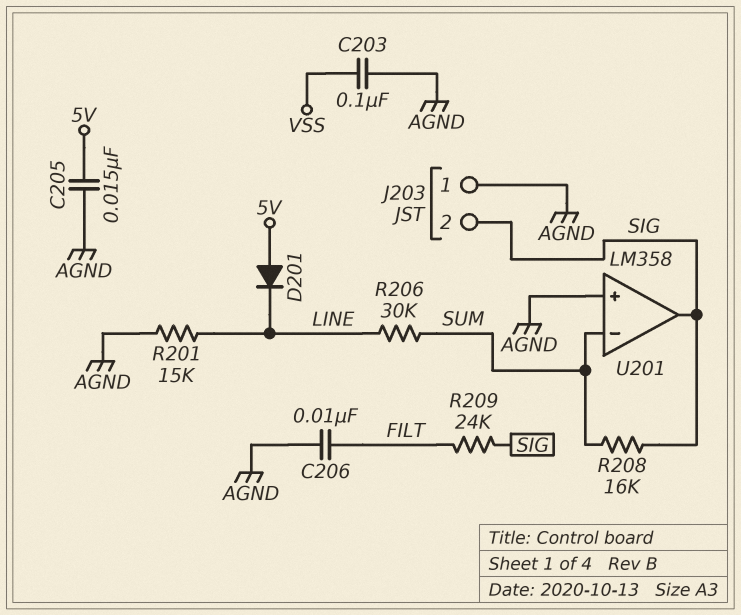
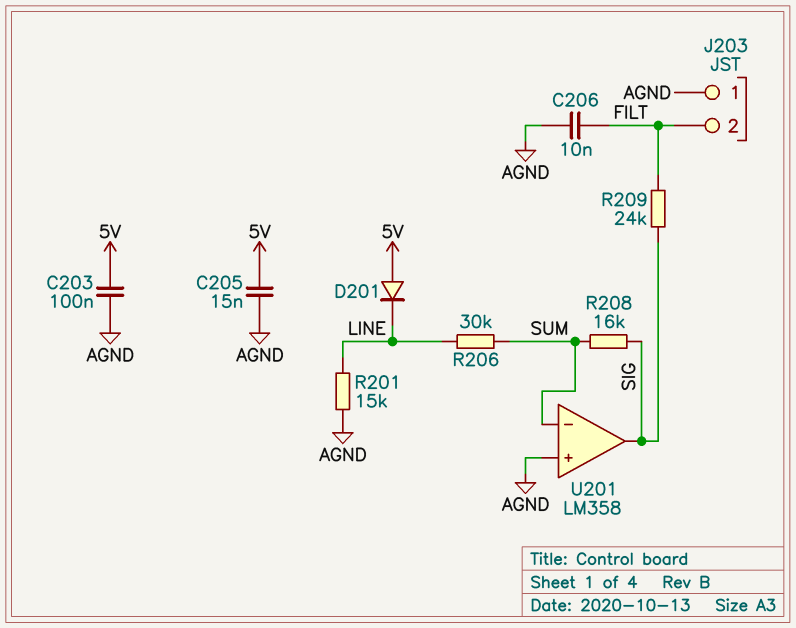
C203: 100nF (AGND, VSS) -> 100nF (5V, AGND)
J203 pin 2: SIG -> FILT

